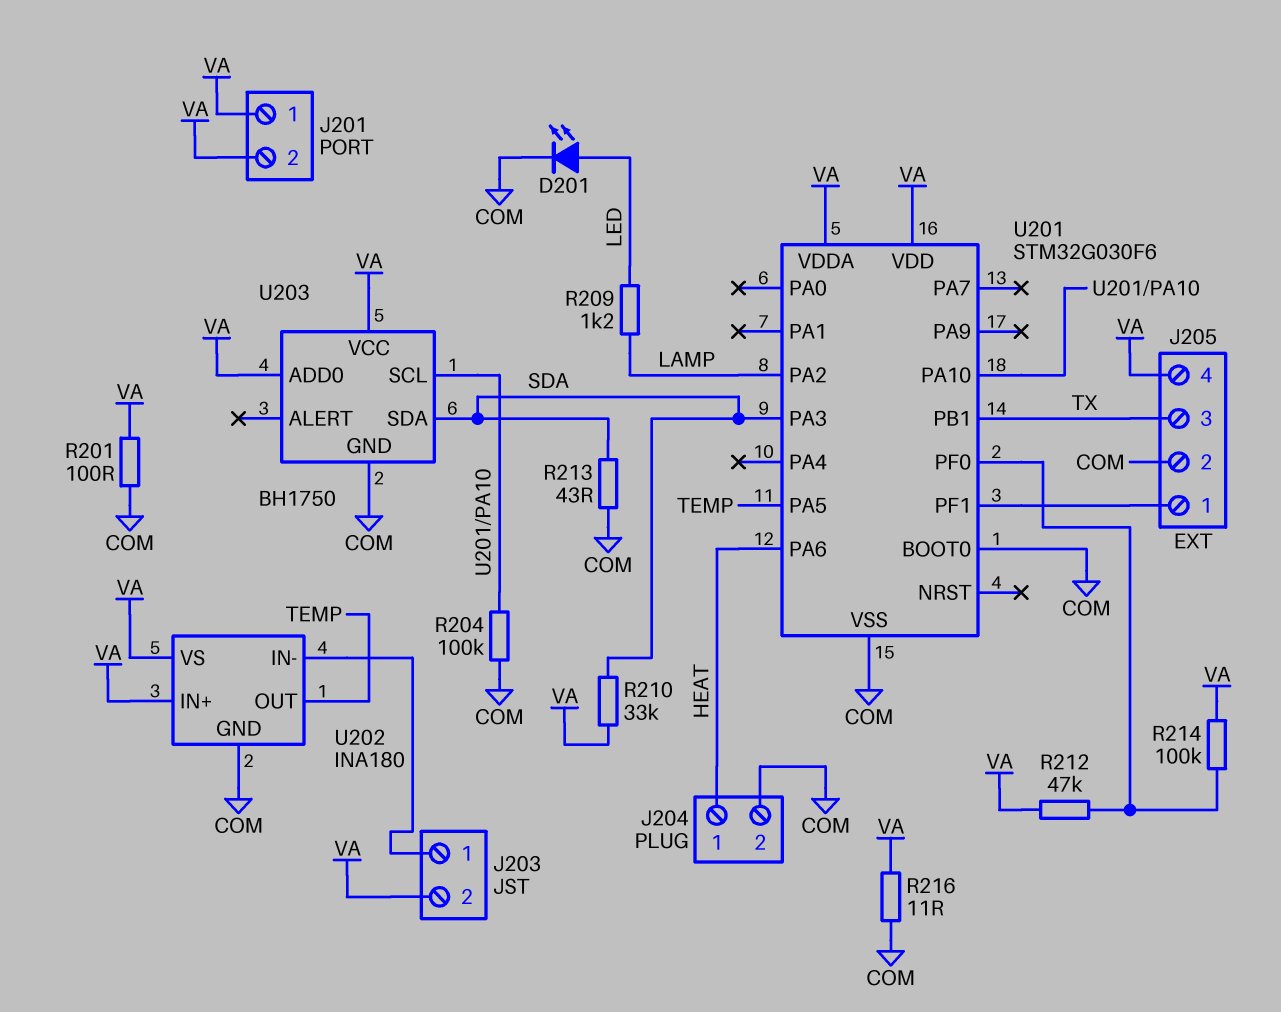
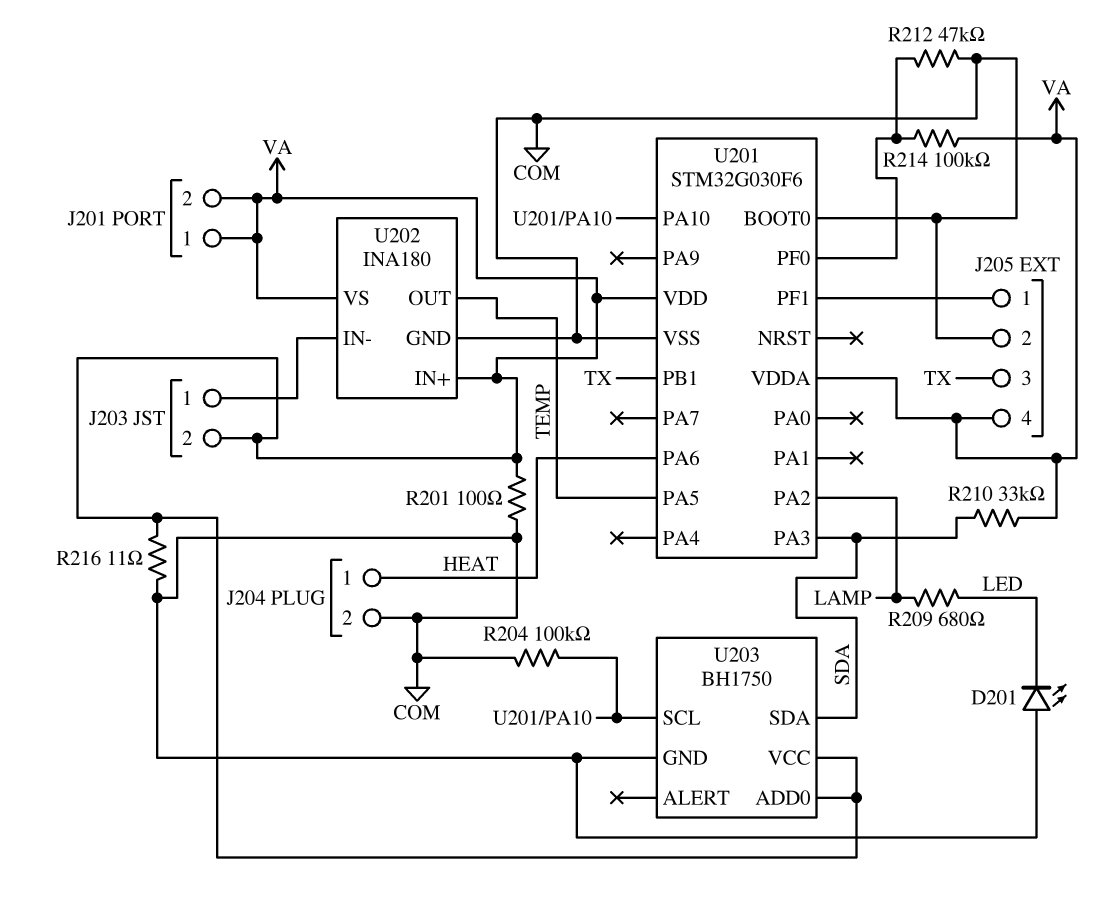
D201: LED (A LED, K COM) -> LED (A COM, K LED)
R209: 1.2k (LAMP, LED) -> 680 (LAMP, LED)
R212: 47k (U201/PF0, VA) -> 47k (COM, U201/PF0)
R213: 43 (COM, SDA) -> none

